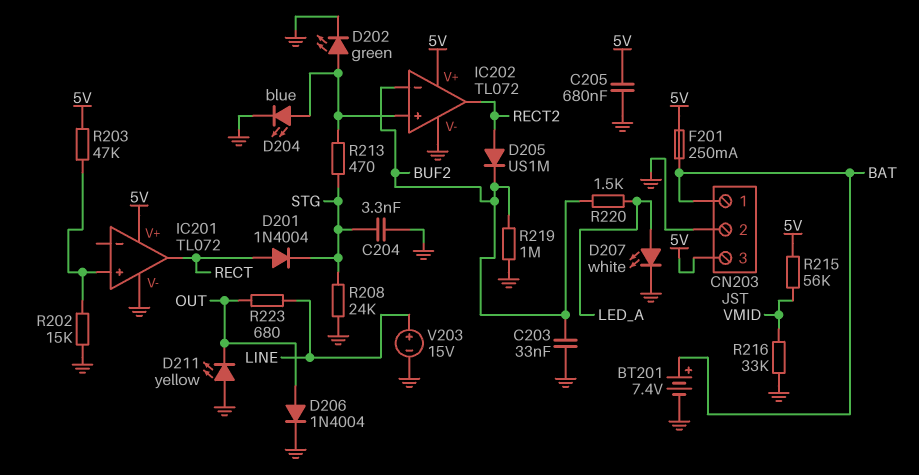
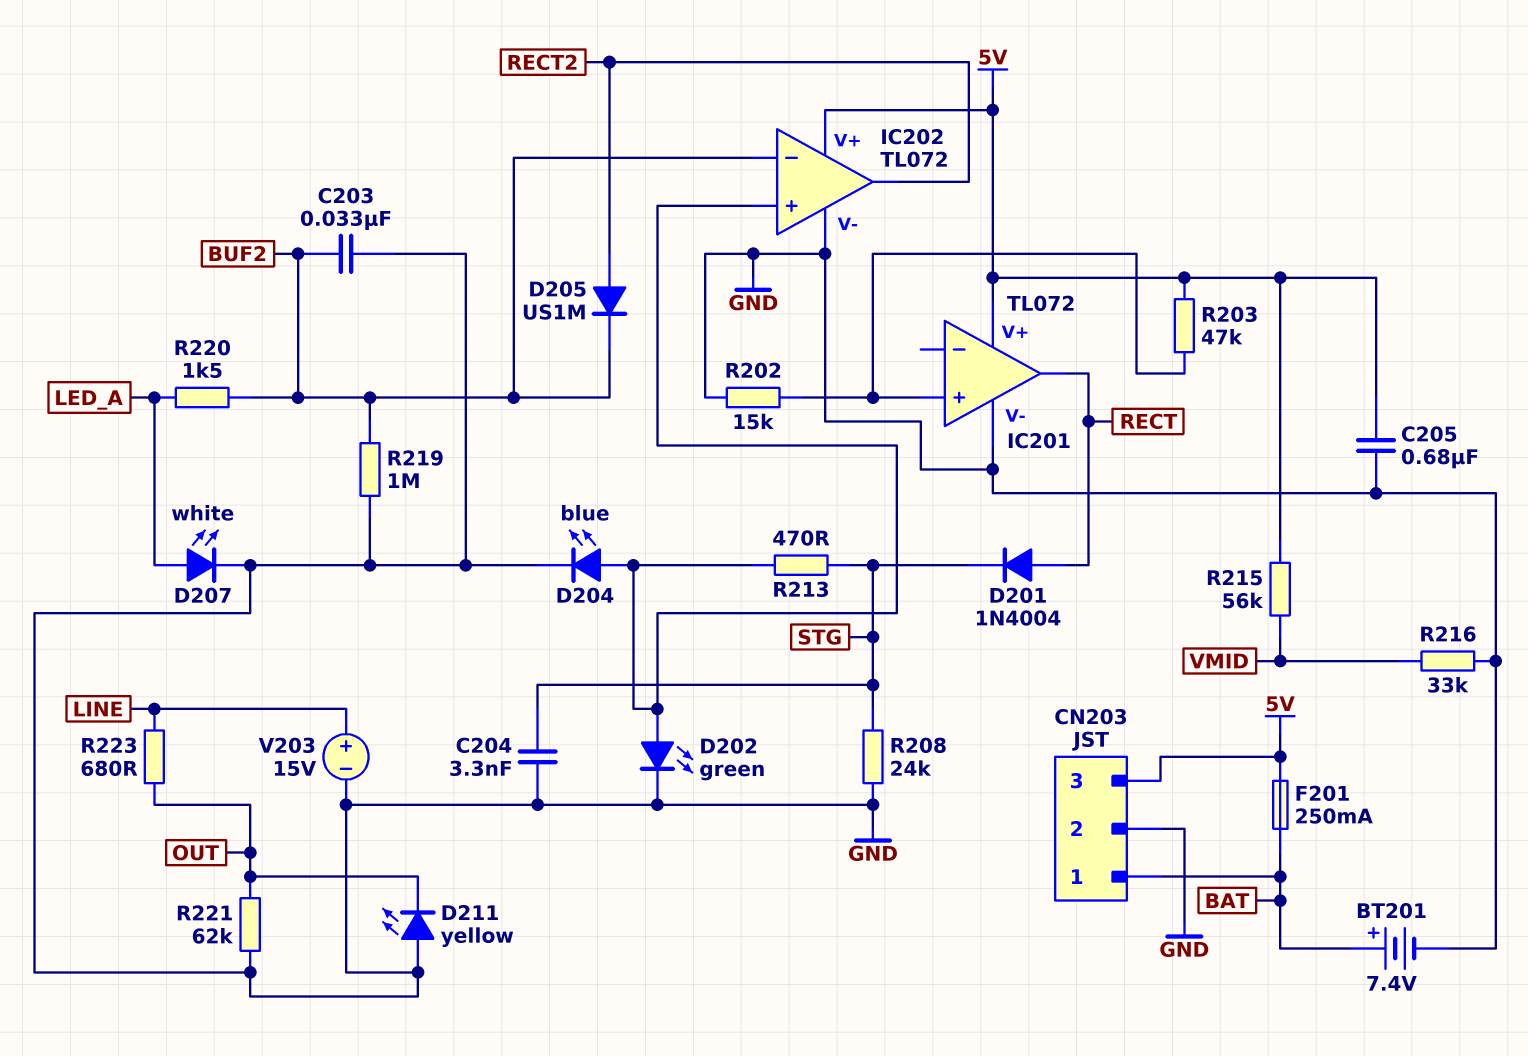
D206: diode 1N4004 (A OUT, K GND) -> none
R221: none -> 62k (GND, OUT)

